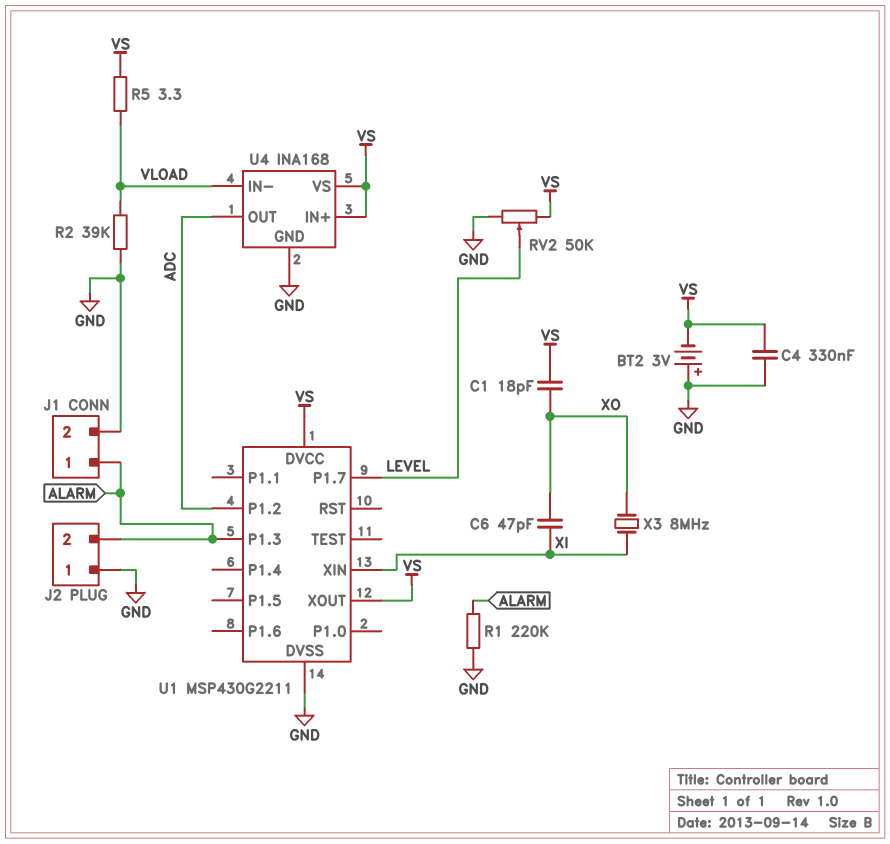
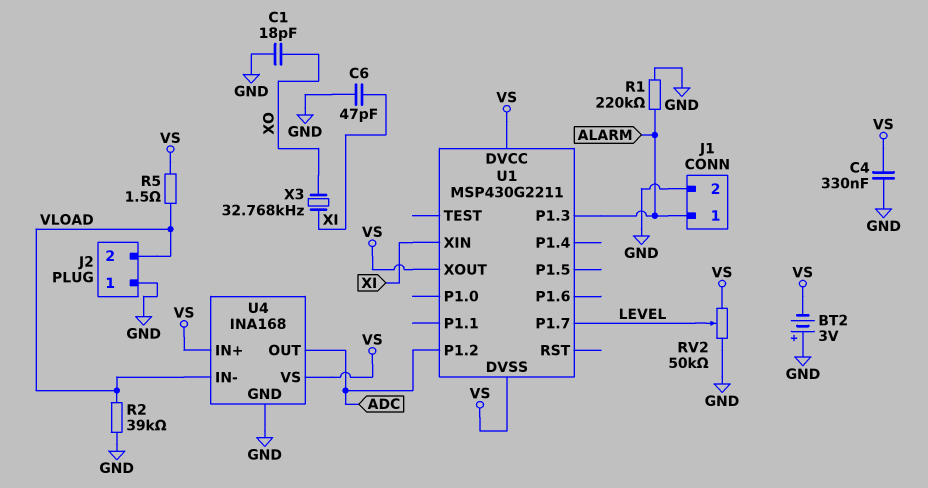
C1: 18pF (VS, XO) -> 18pF (GND, XO)
C6: 47pF (XI, XO) -> 47pF (GND, XI)
J2 pin 2: ALARM -> VLOAD
R5: 3.3 (VLOAD, VS) -> 1.5 (VLOAD, VS)
U1 pin DVSS: GND -> VS
X3: 8MHz (XI, XO) -> 32.768kHz (XI, XO)

